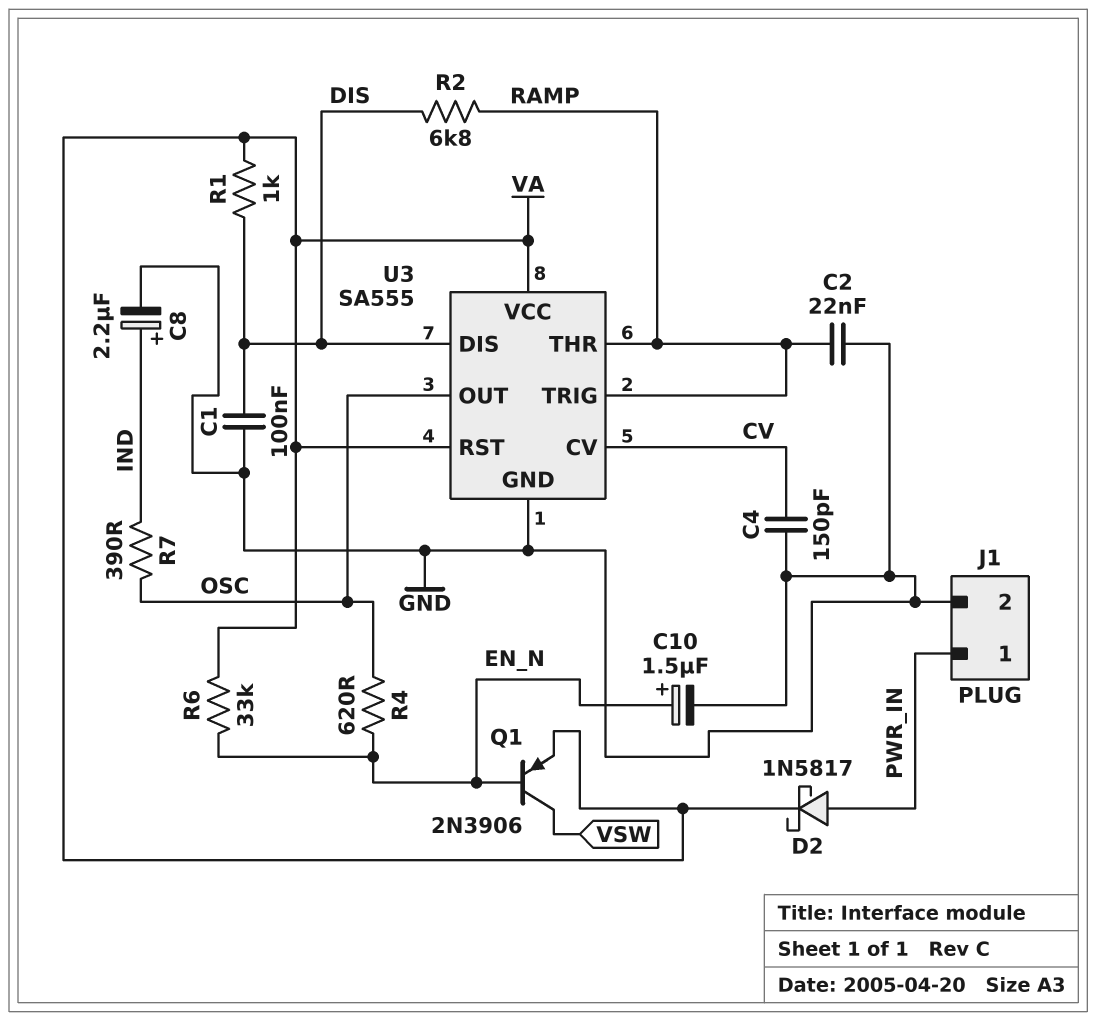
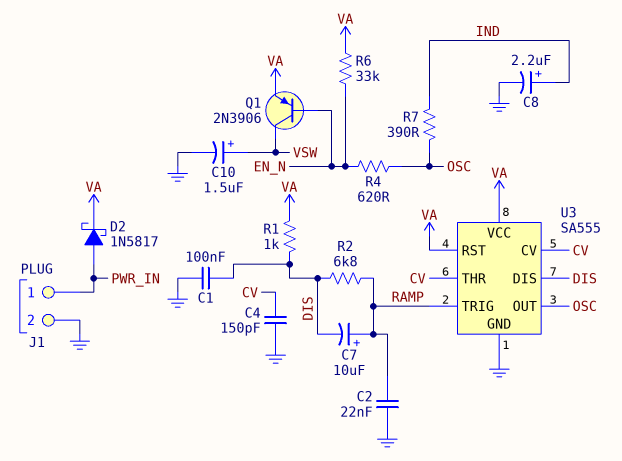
C7: none -> 10uF (plus RAMP, minus DIS)
C10: 1.5uF (plus EN_N, minus GND) -> 1.5uF (plus VSW, minus GND)
U3 pin THR: RAMP -> CV

